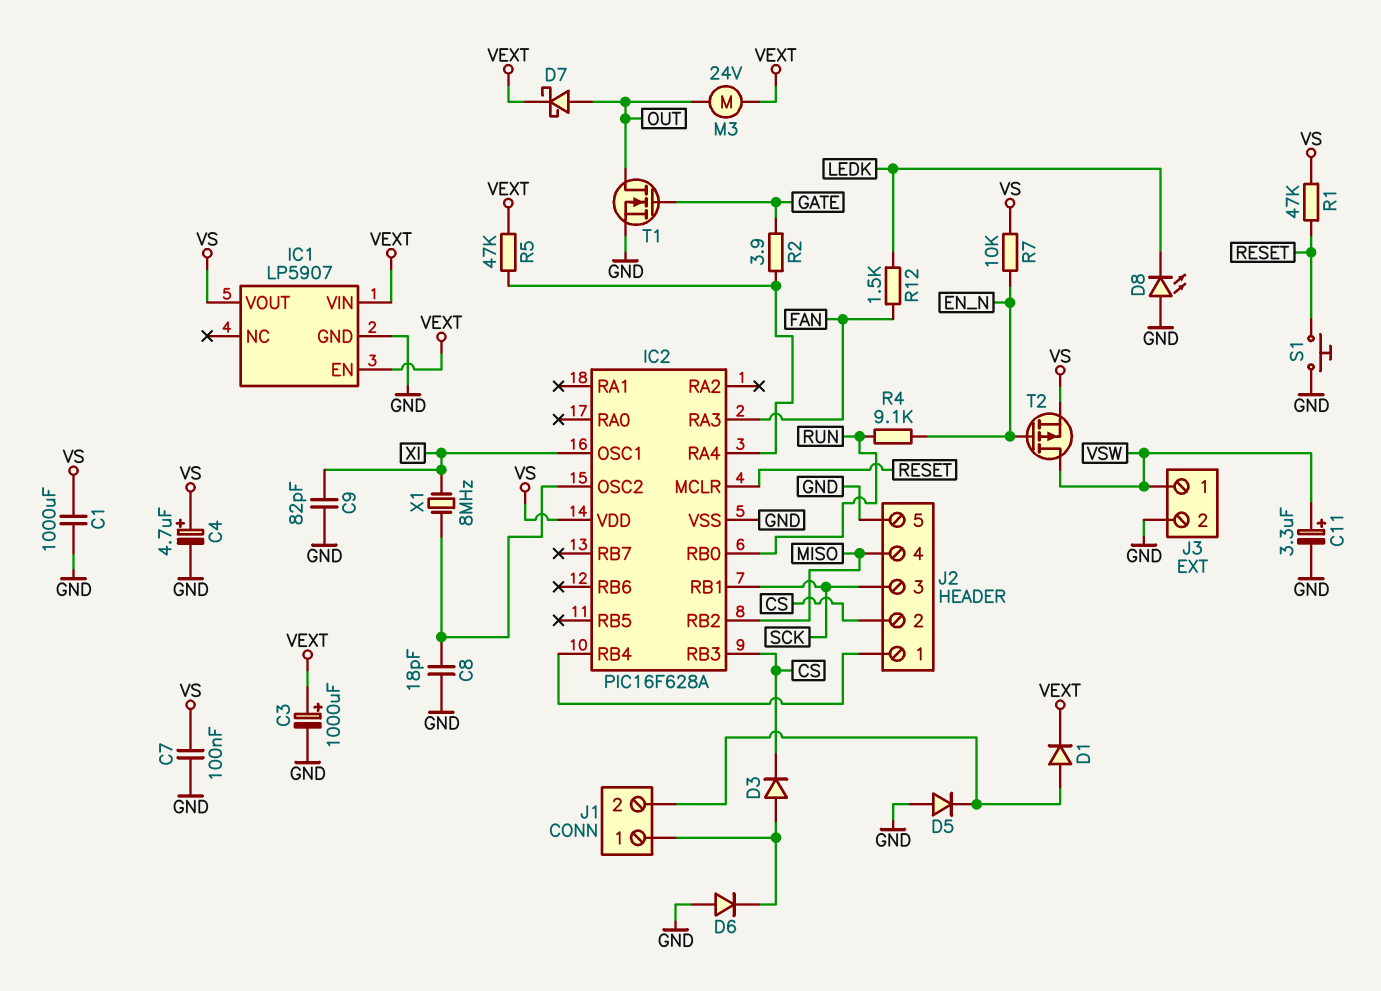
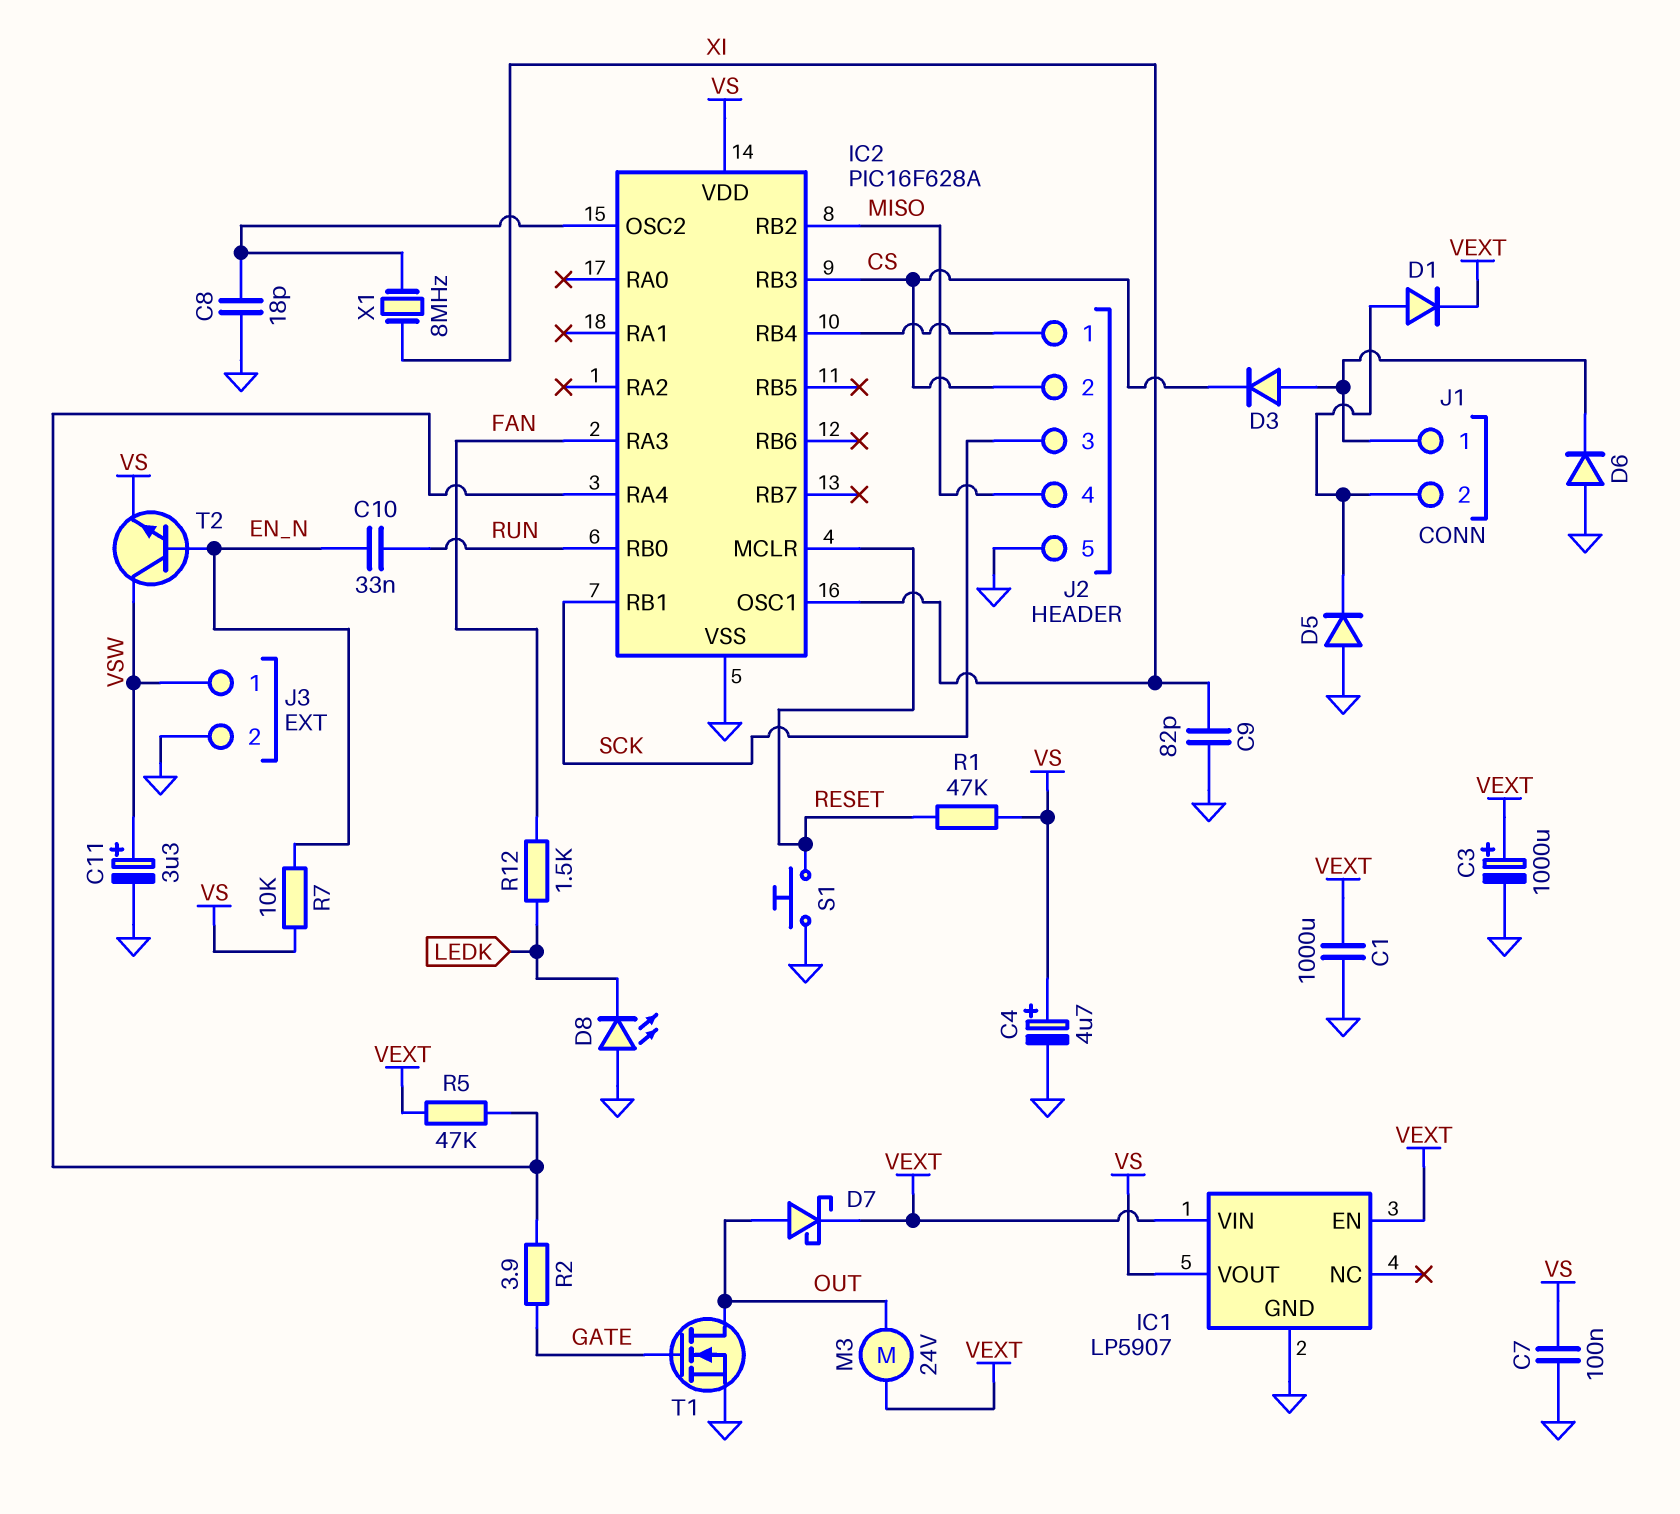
C1: 1000uF (GND, VS) -> 1000uF (GND, VEXT)
C10: none -> 33nF (EN_N, RUN)
R4: 9.1k (EN_N, RUN) -> none
T2: PMOS (G EN_N, D VSW, S VS) -> NPN (B EN_N, C VSW, E VS)

